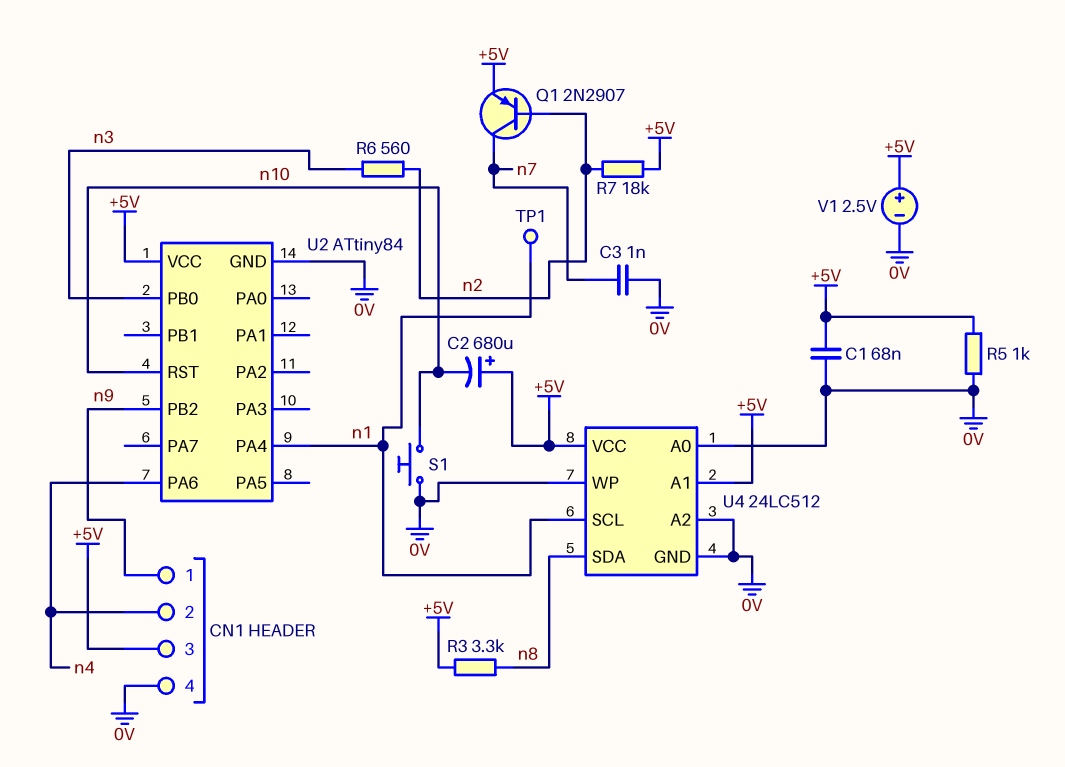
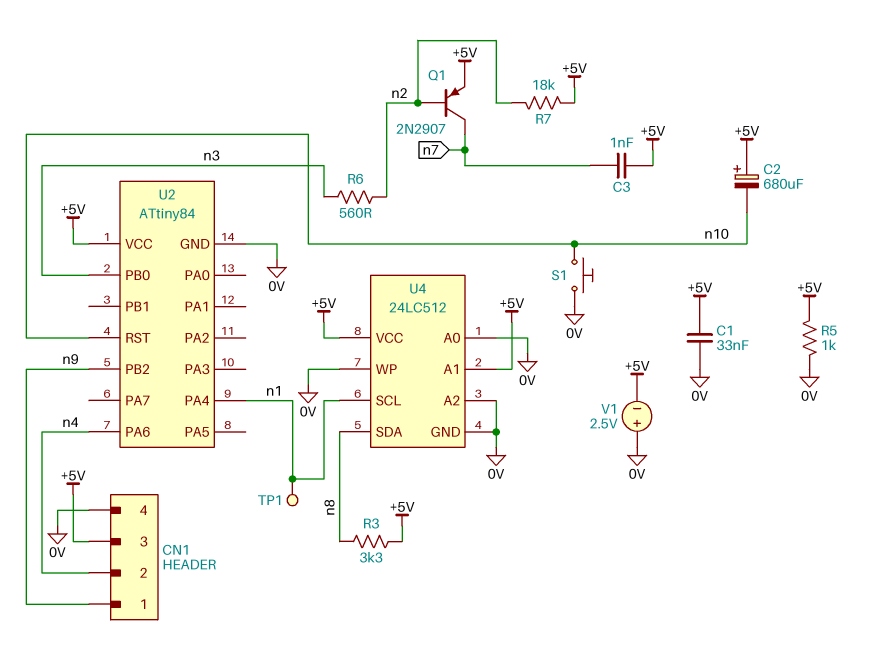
C1: 68nF (+5V, 0V) -> 33nF (+5V, 0V)
C3: 1nF (0V, n7) -> 1nF (+5V, n7)
V1: 2.5V (plus +5V, minus 0V) -> 2.5V (plus 0V, minus +5V)

